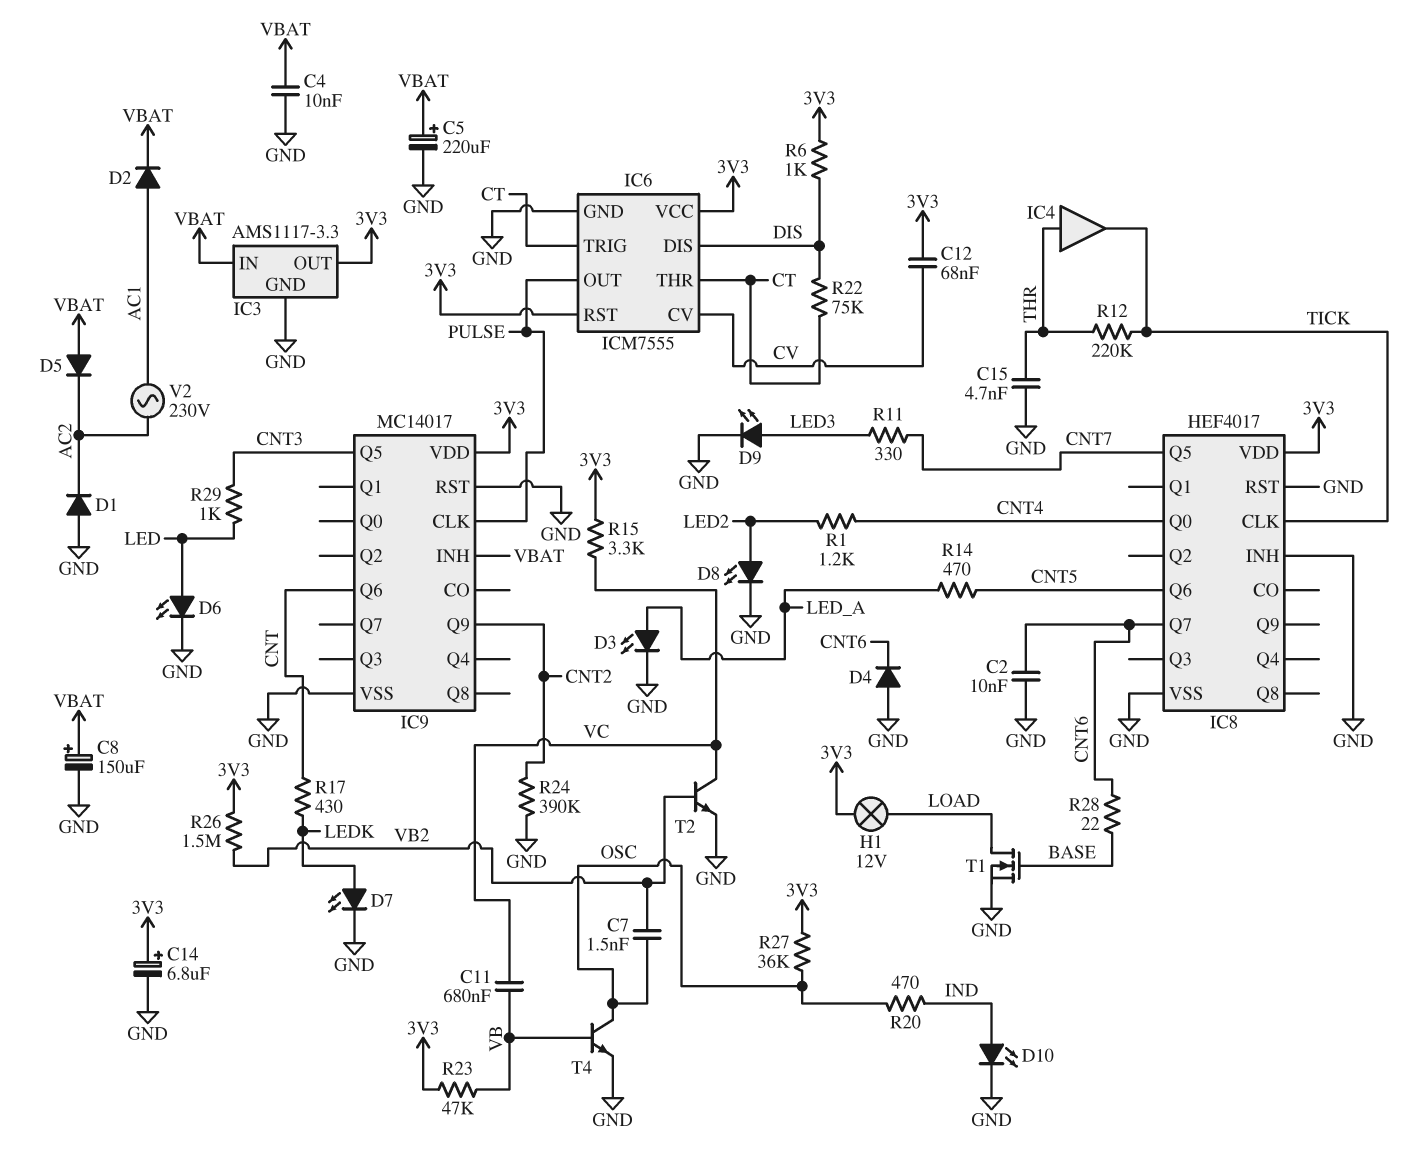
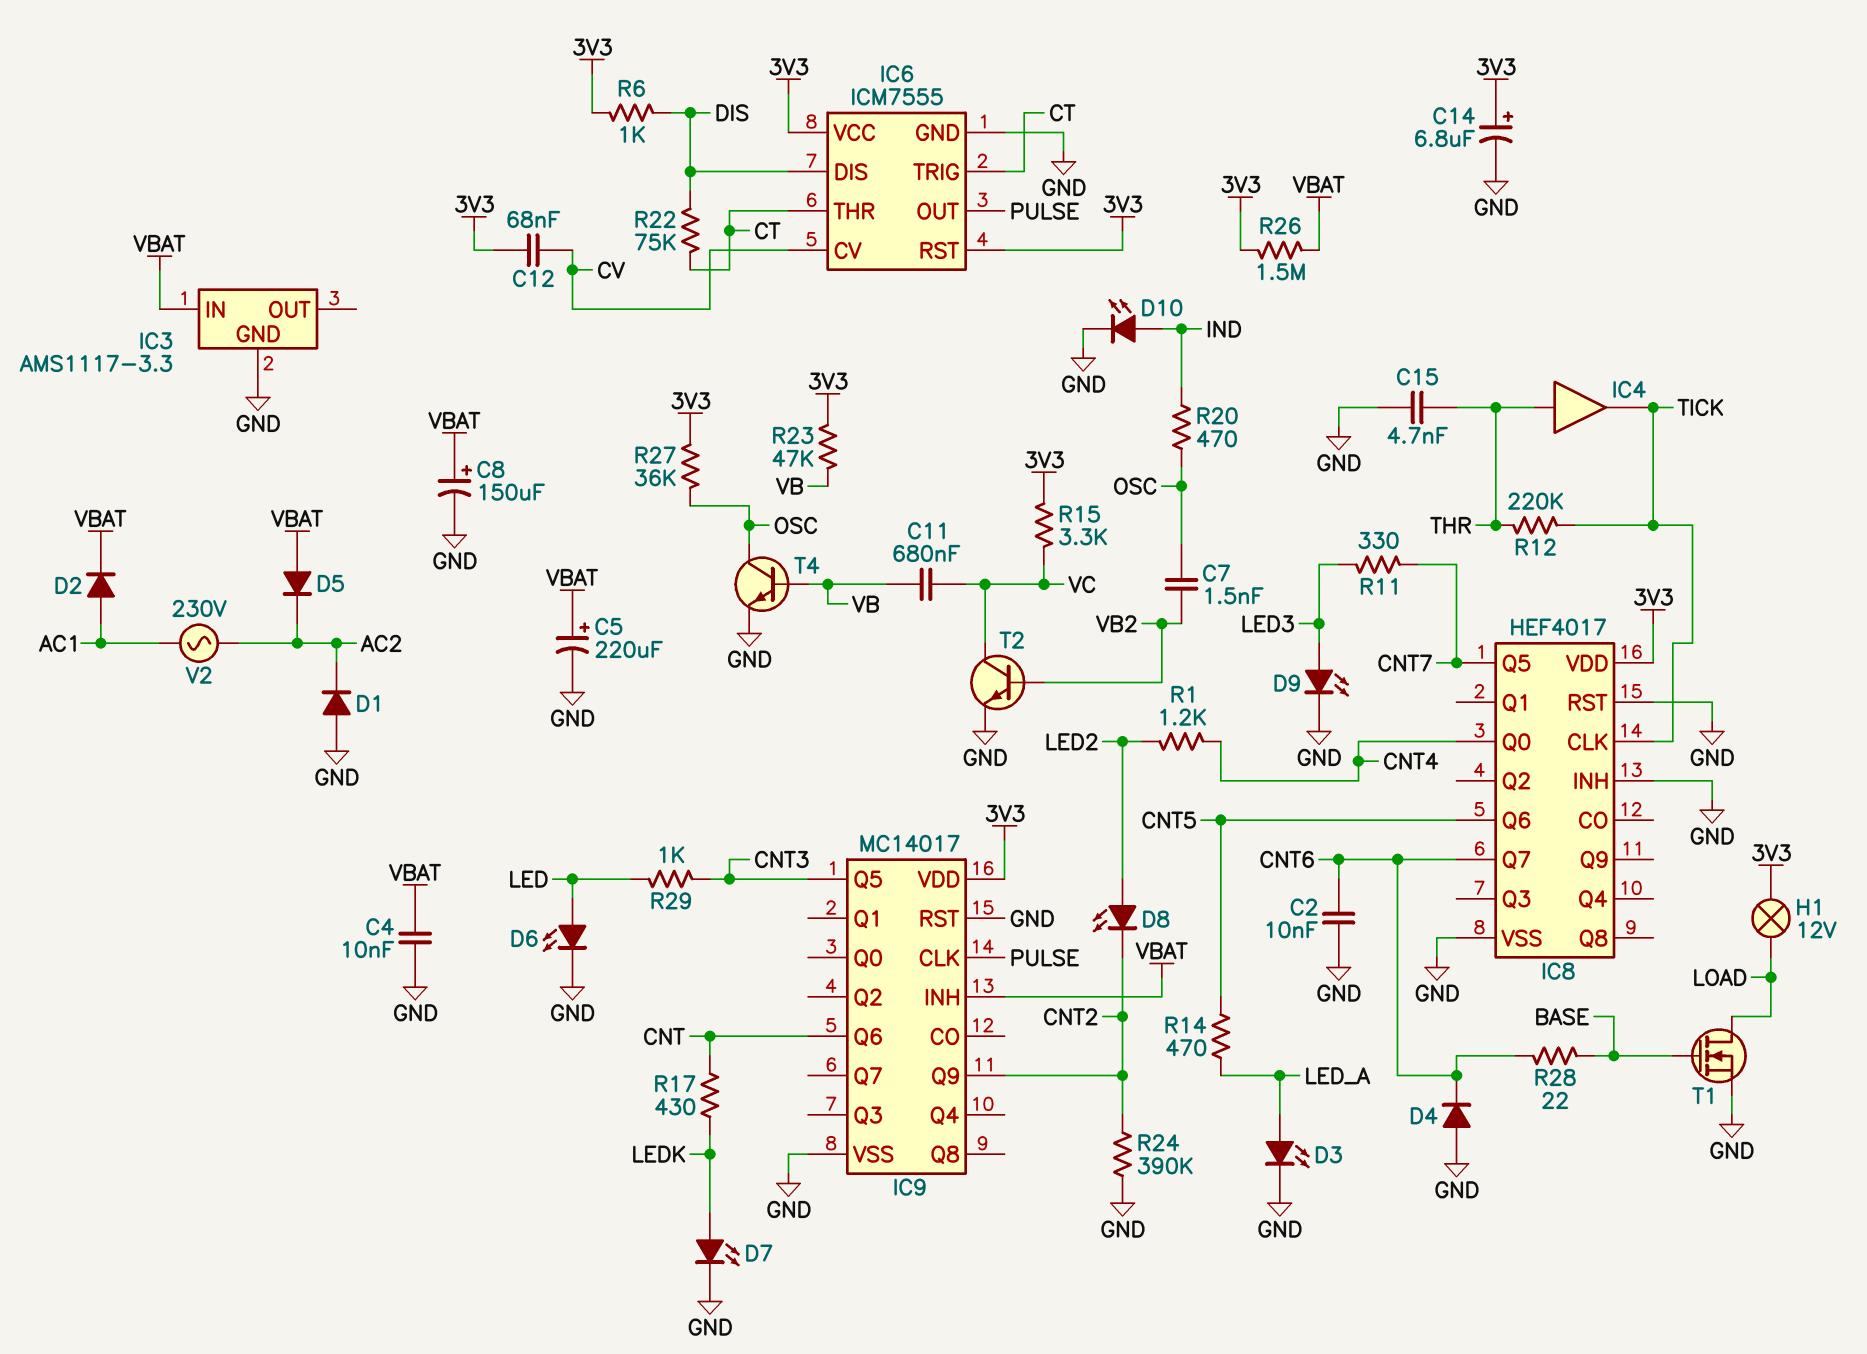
D8: LED (A LED2, K GND) -> LED (A LED2, K CNT2)
IC3 pin OUT: 3V3 -> none
R26: 1.5M (3V3, VB2) -> 1.5M (3V3, VBAT)

